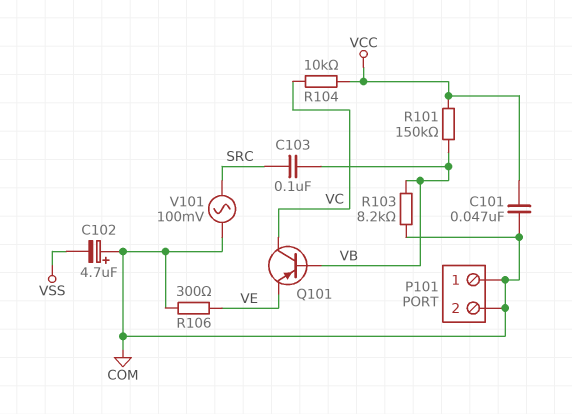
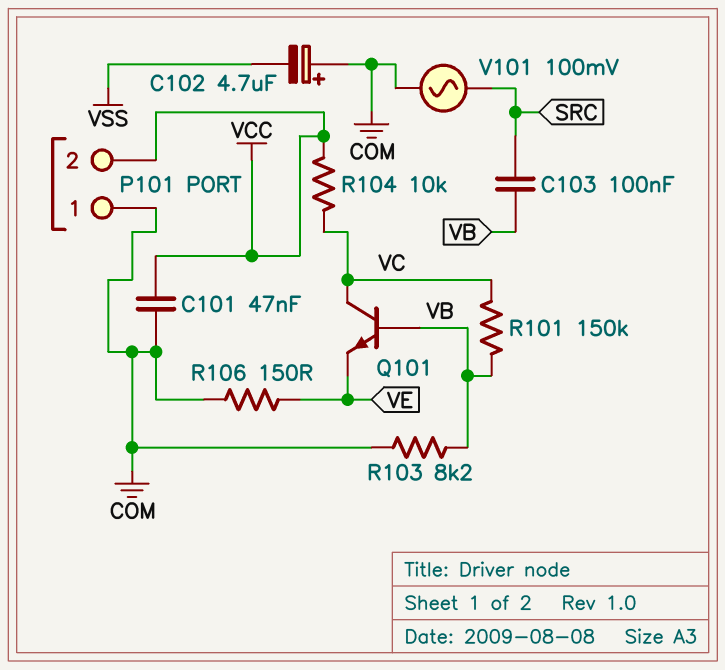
P101 pin 2: COM -> VCC
Q101: PNP (B VB, C VC, E VE) -> NPN (B VB, C VC, E VE)
R101: 150k (VB, VCC) -> 150k (VB, VC)
R106: 300 (COM, VE) -> 150 (COM, VE)

